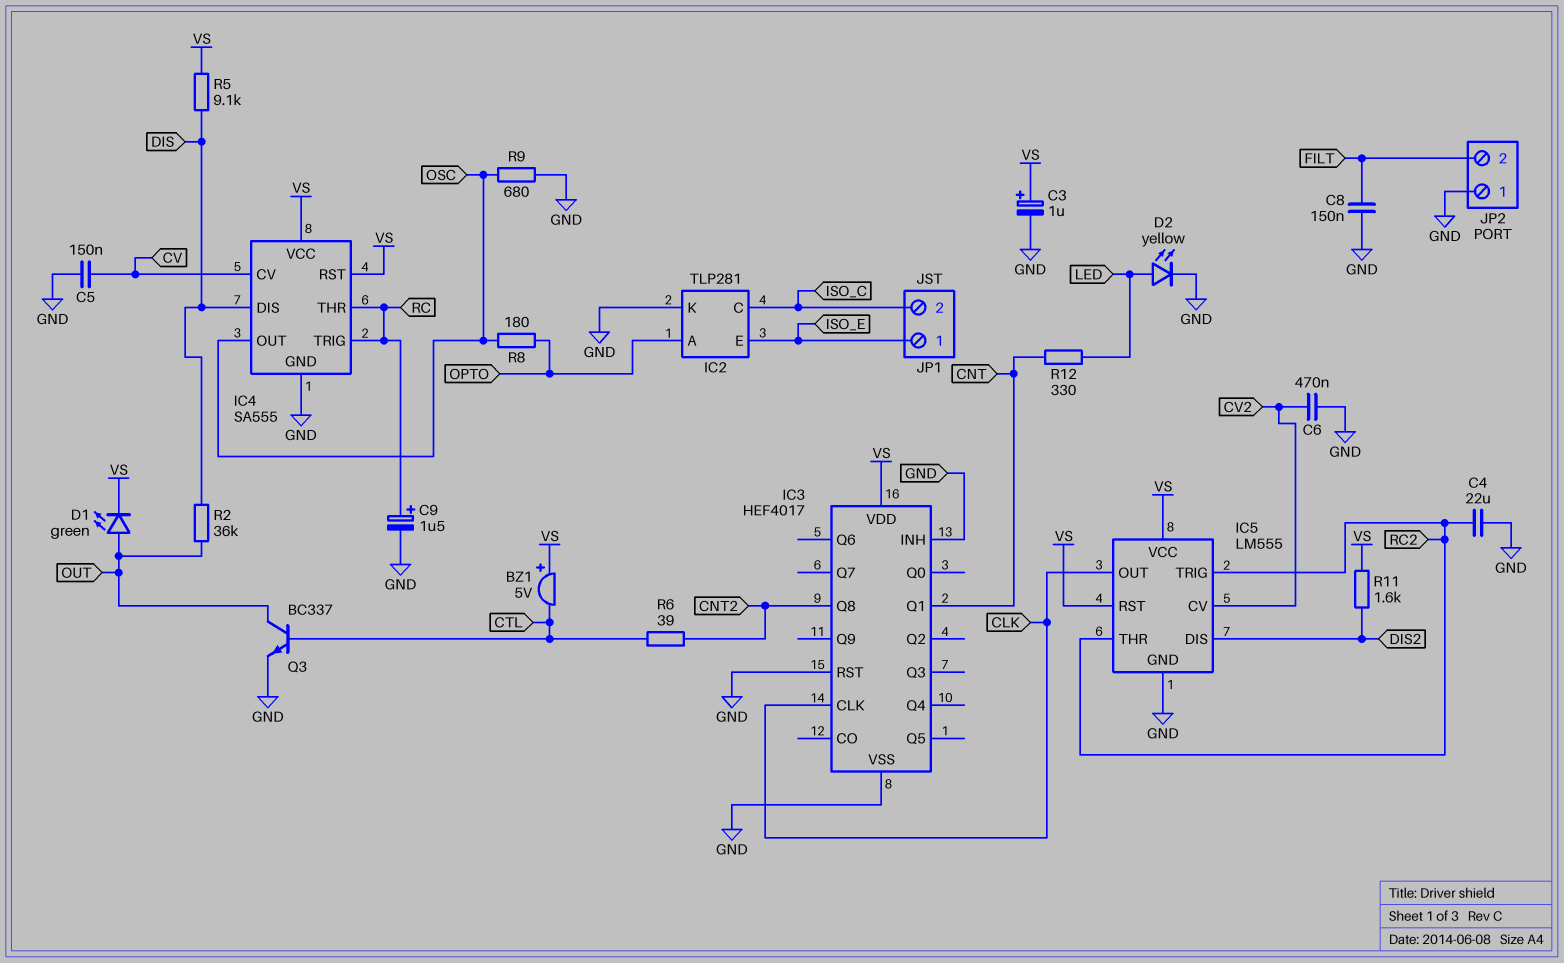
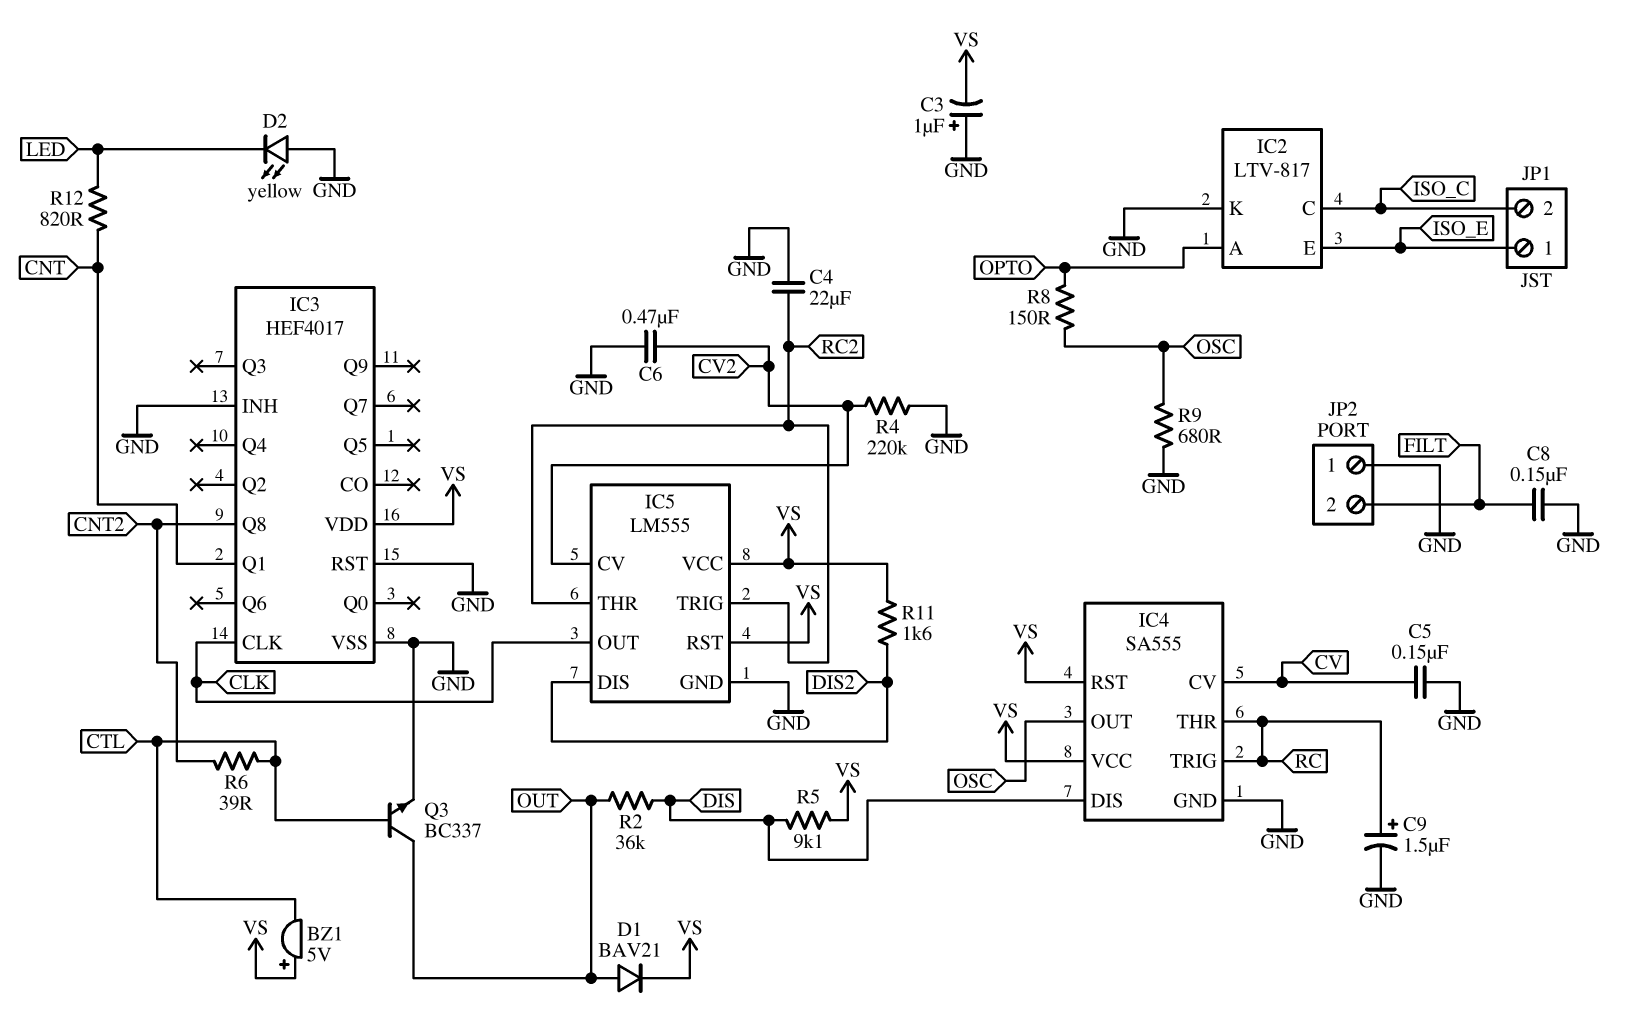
C3: 1uF (plus VS, minus GND) -> 1uF (plus GND, minus VS)
D1: LED green (A OUT, K VS) -> diode BAV21 (A OUT, K VS)
D2: LED yellow (A LED, K GND) -> LED yellow (A GND, K LED)
IC2: TLP281 -> LTV-817
R4: none -> 220k (CV2, GND)
R8: 180 (OPTO, OSC) -> 150 (OPTO, OSC)
R12: 330 (CNT, LED) -> 820 (CNT, LED)

